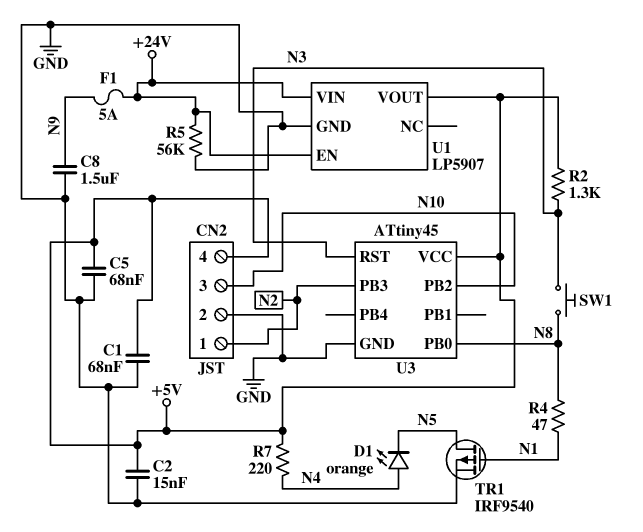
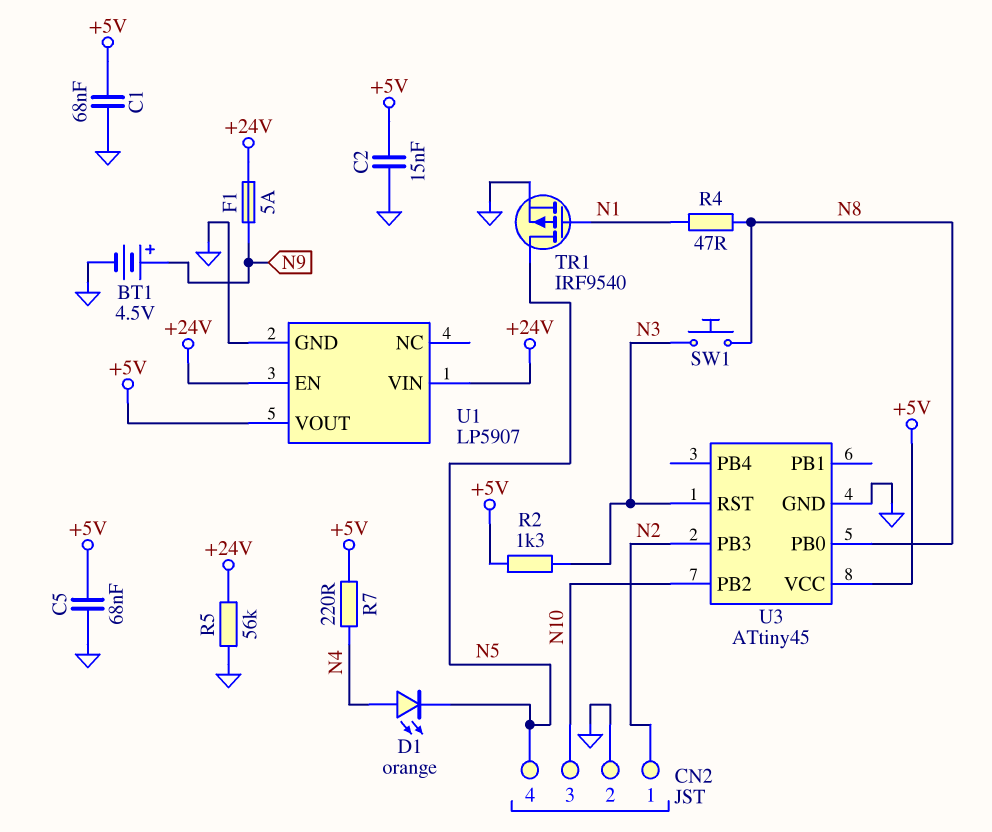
BT1: none -> 4.5V (plus N9, minus GND)
C8: 1.5uF (GND, N9) -> none
CN2 pin 4: +5V -> N5

